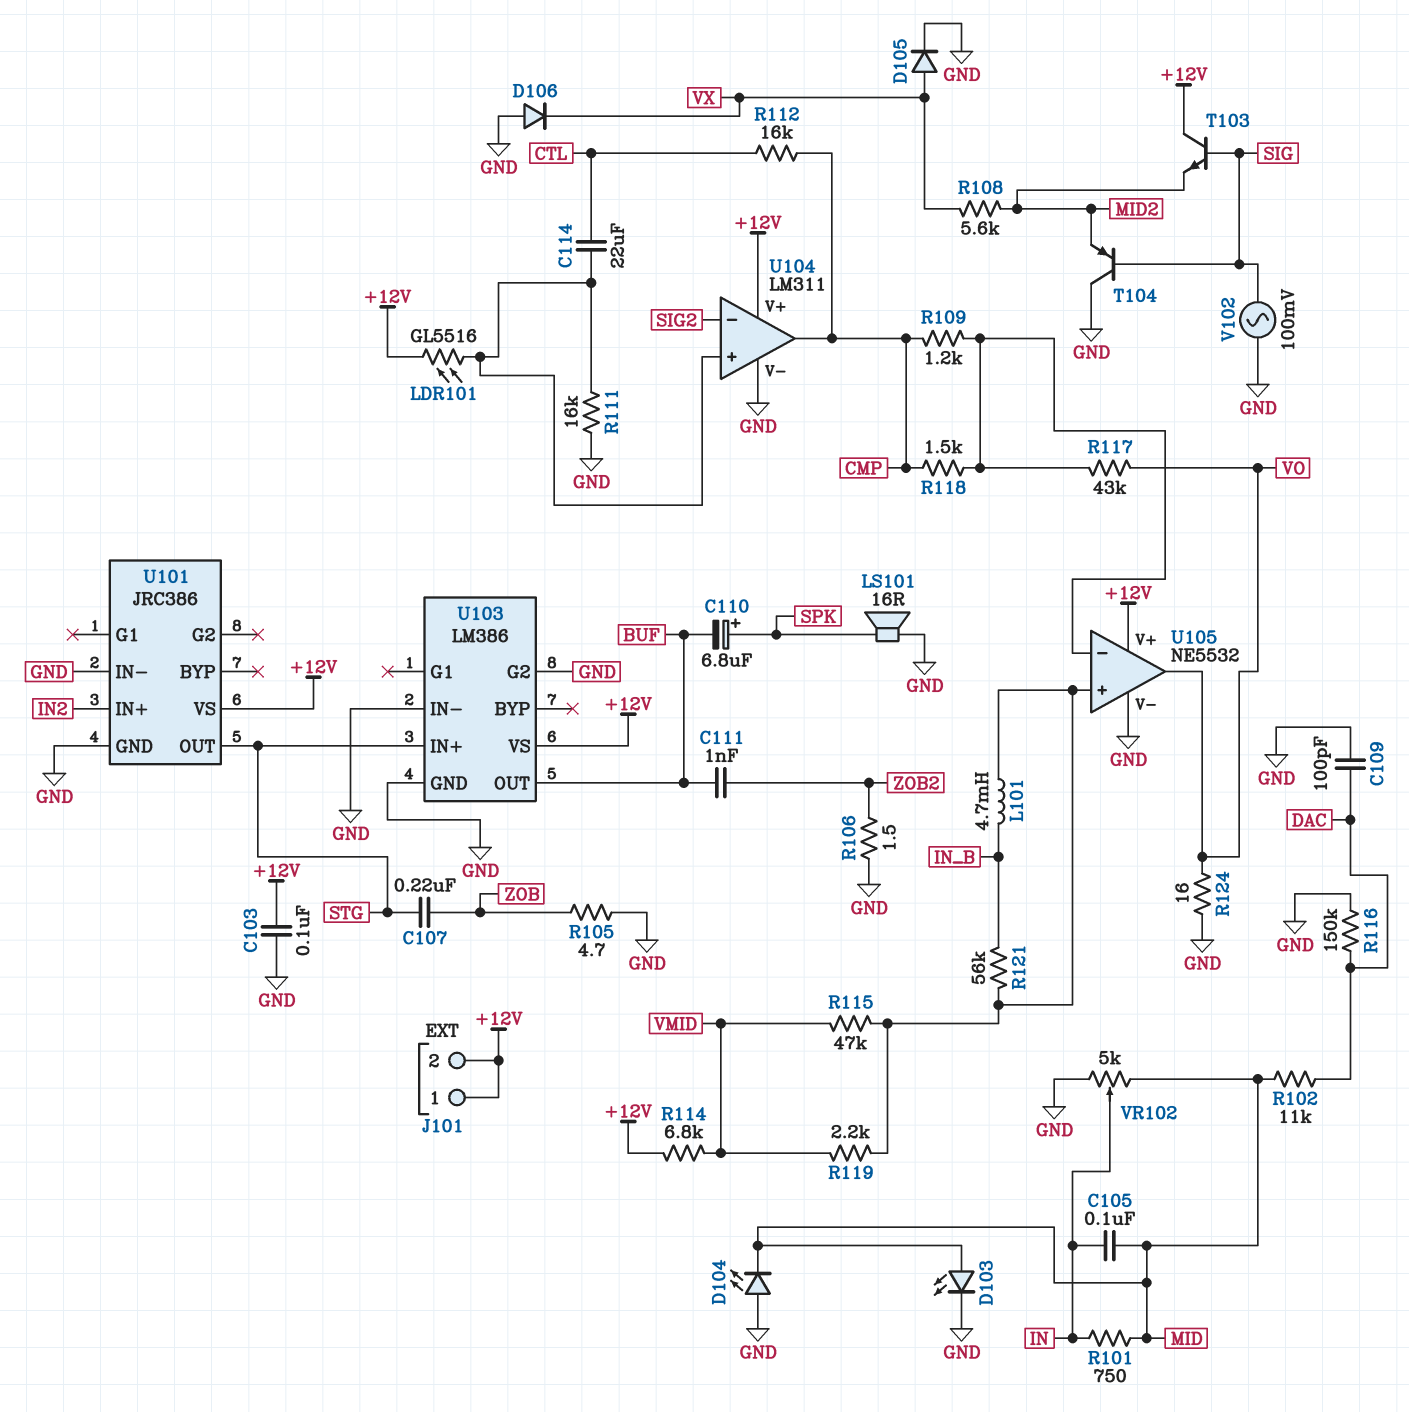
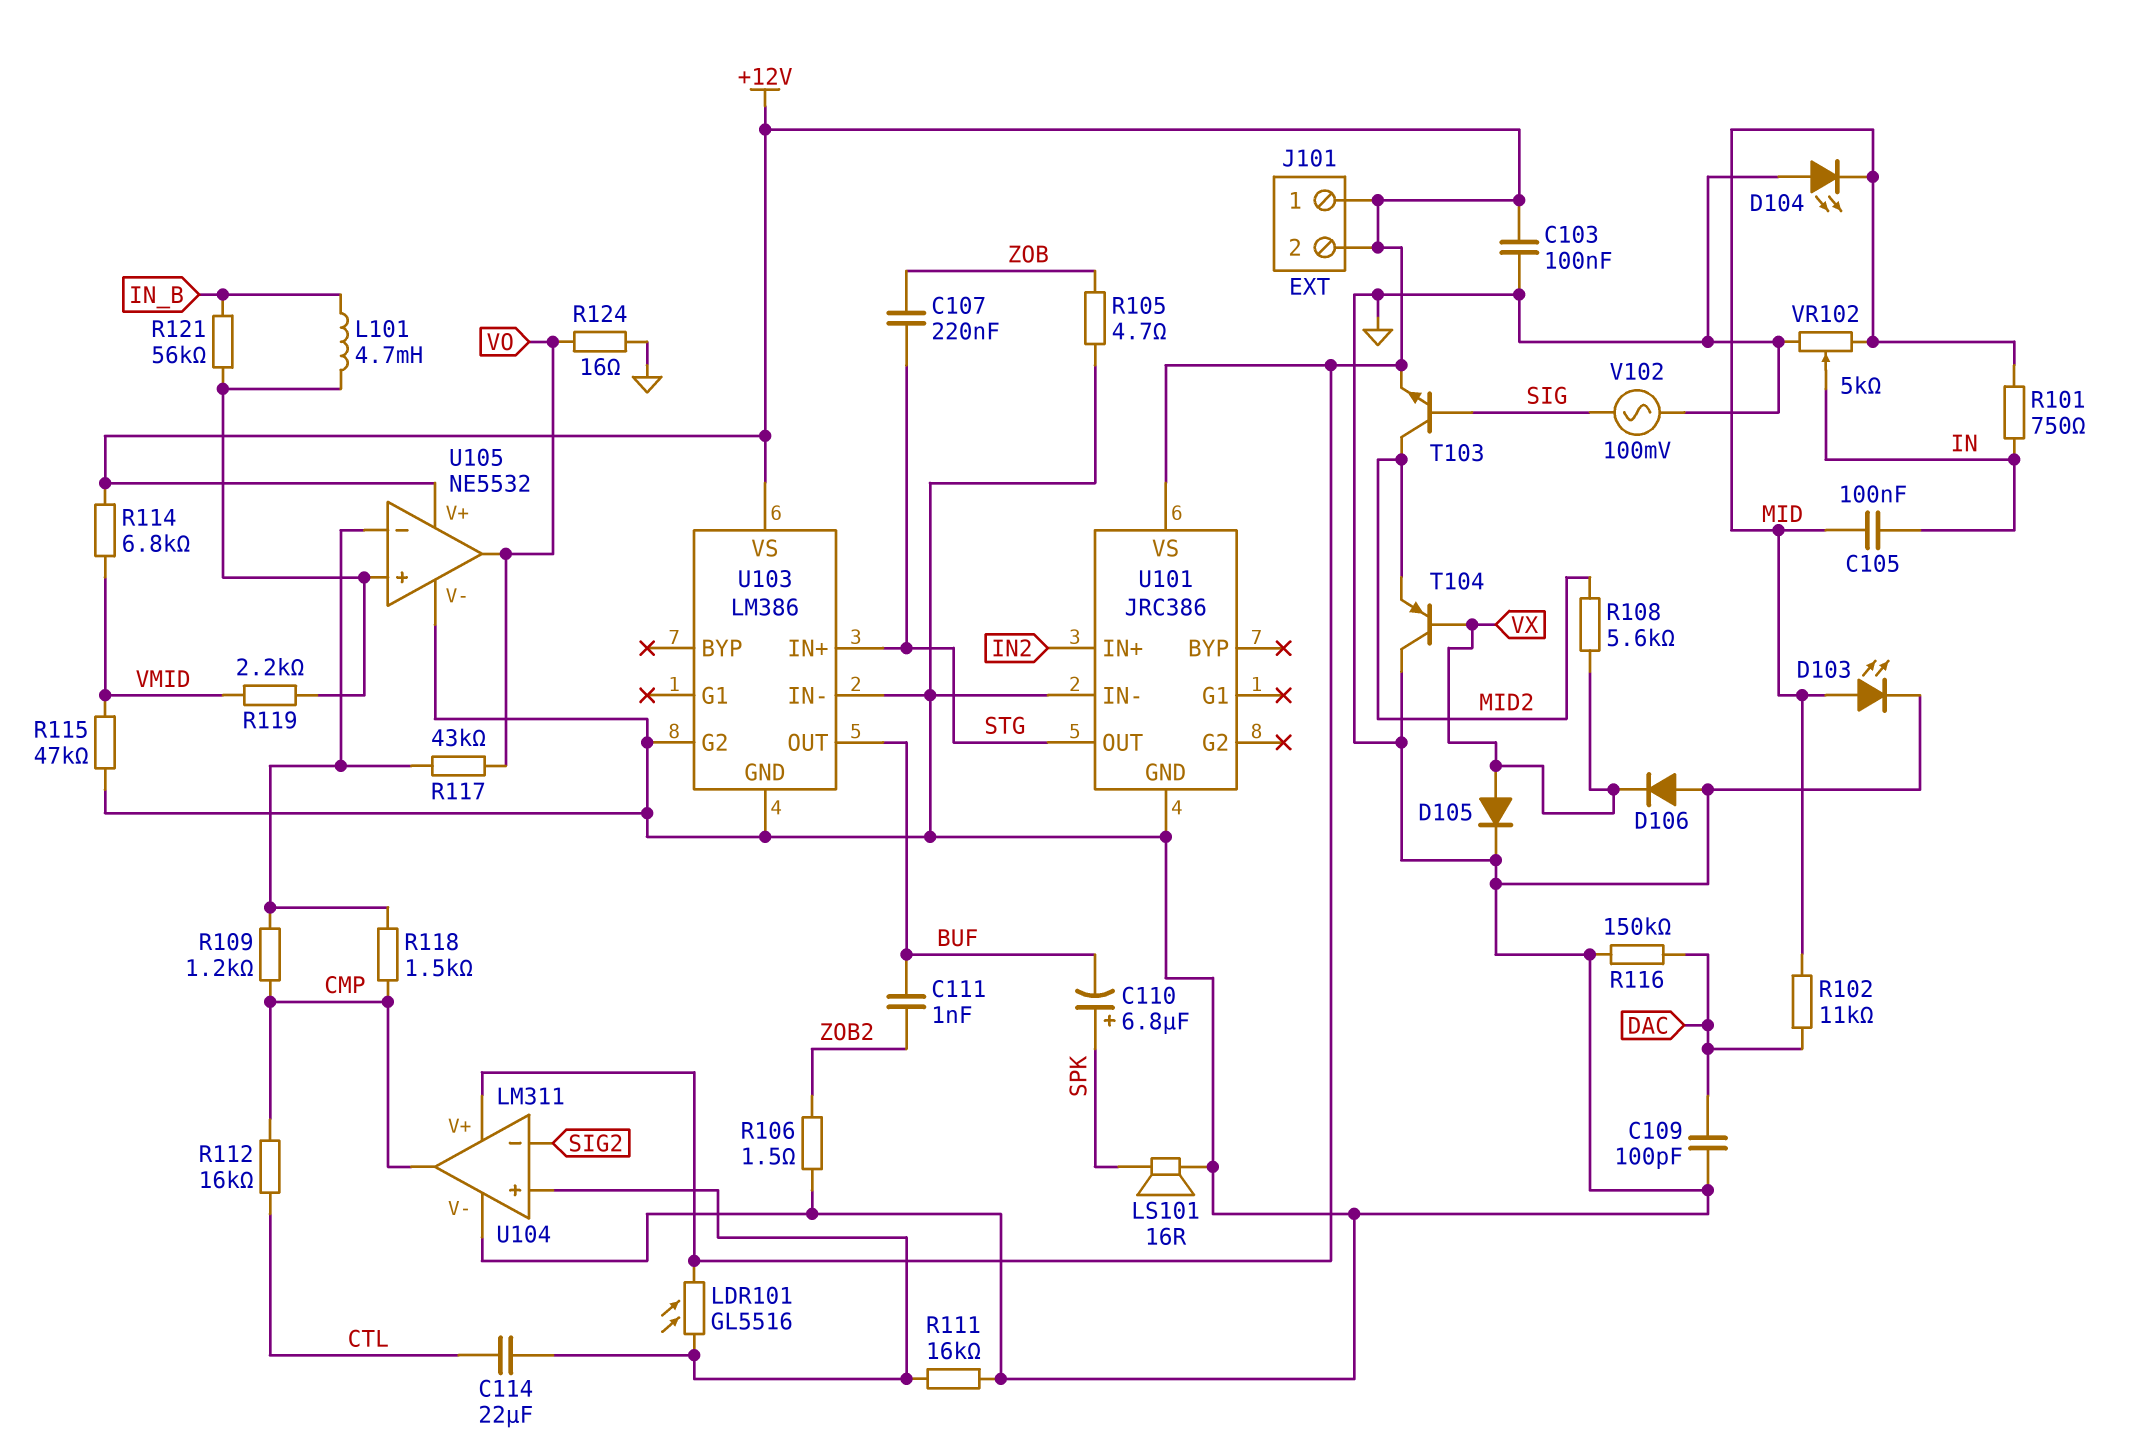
R115: 47k (U105/in+, VMID) -> 47k (GND, VMID)
T103: NPN (B SIG, C +12V, E MID2) -> NPN (B SIG, C MID2, E +12V)
T104: PNP (B SIG, C GND, E MID2) -> PNP (B VX, C GND, E MID2)

